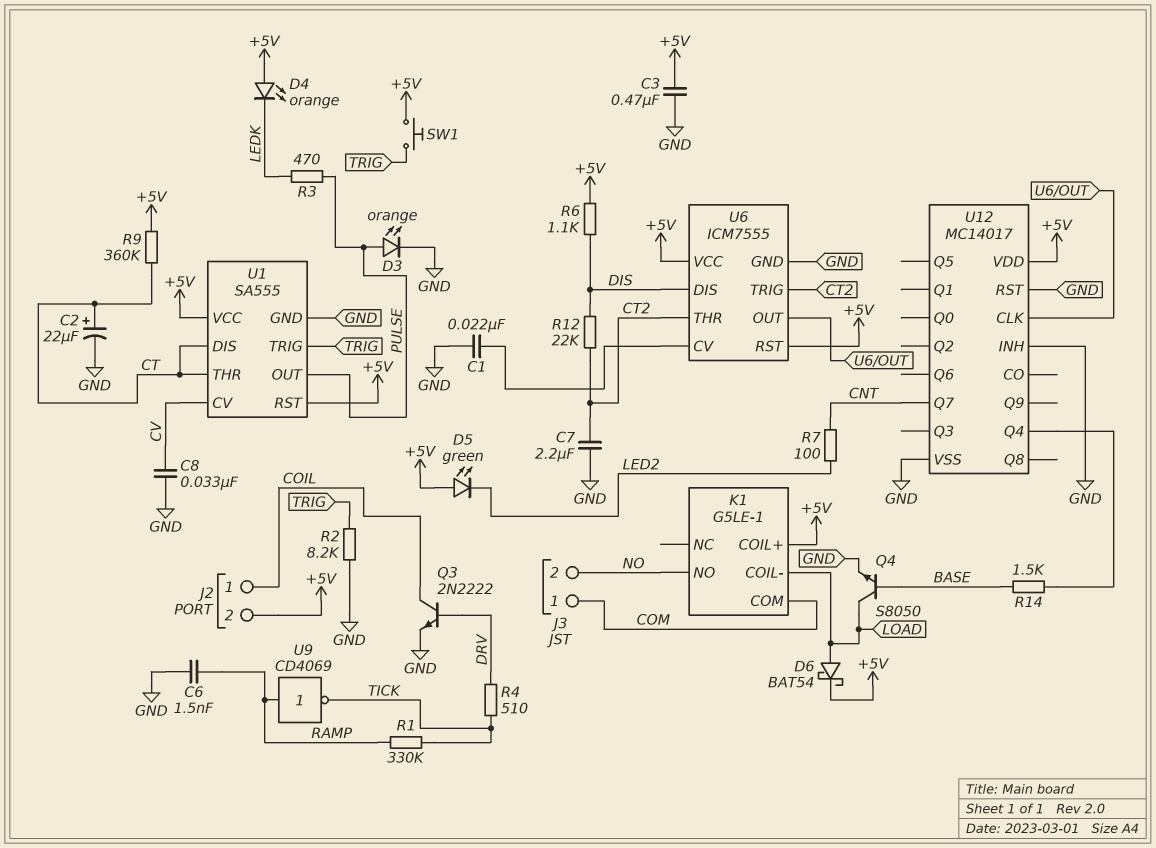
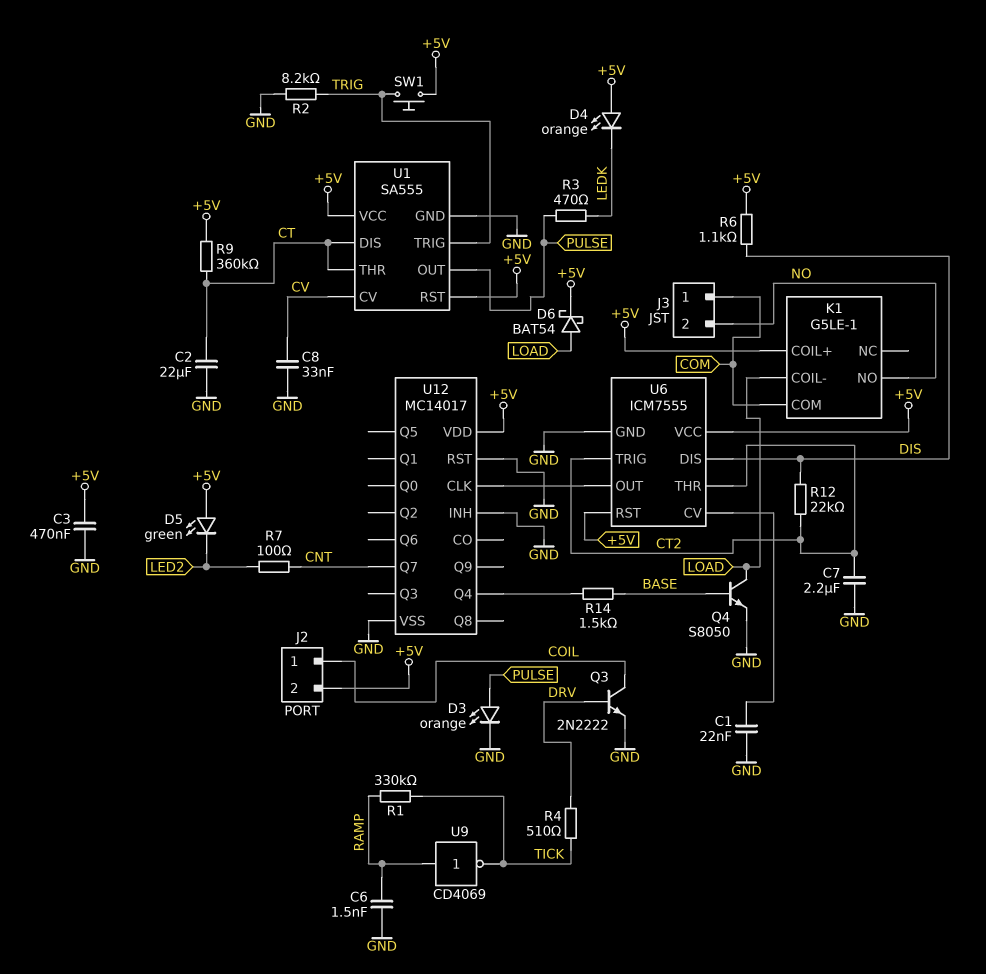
C2: 22uF (plus CT, minus GND) -> 22uF (CT, GND)

